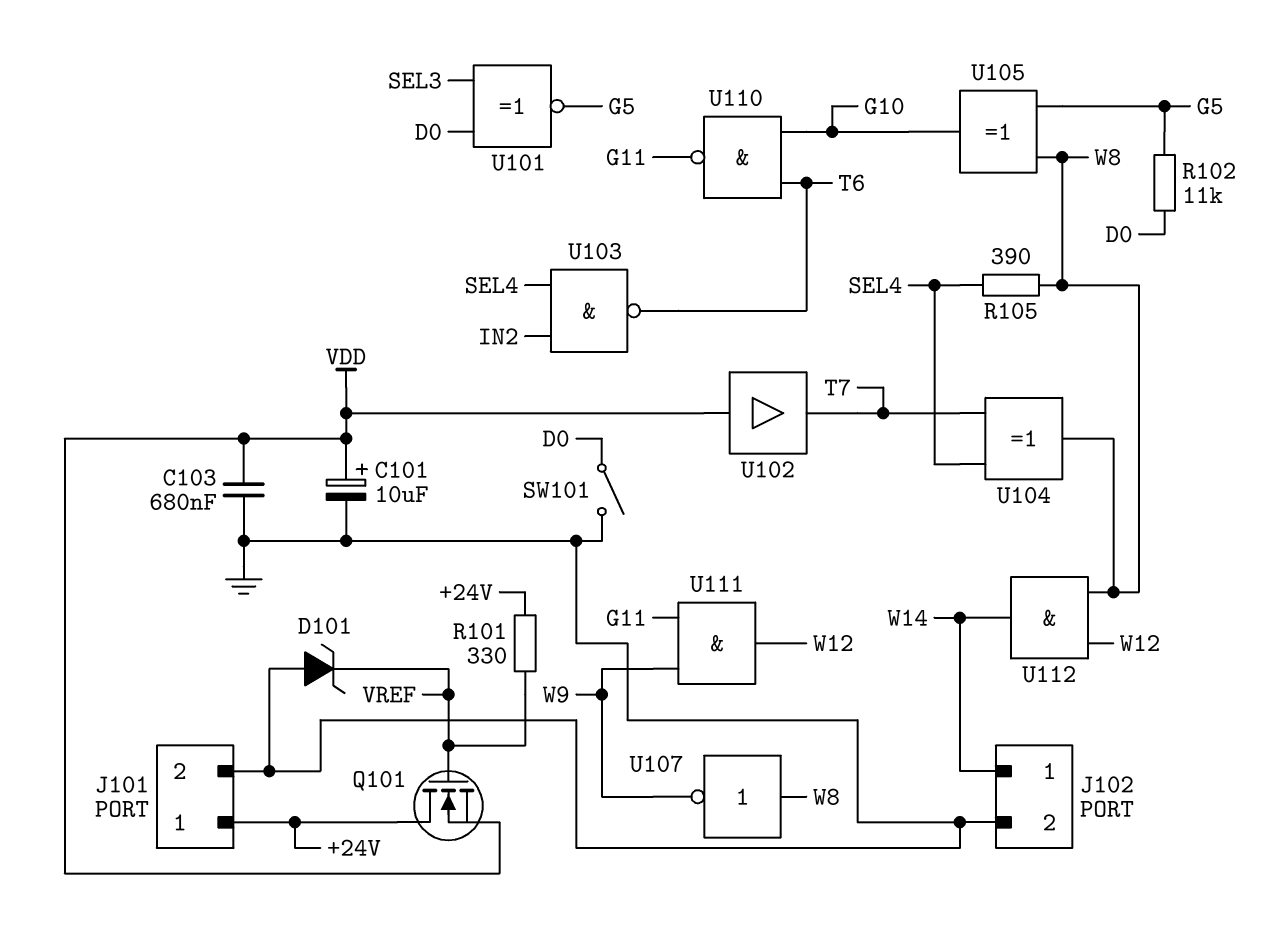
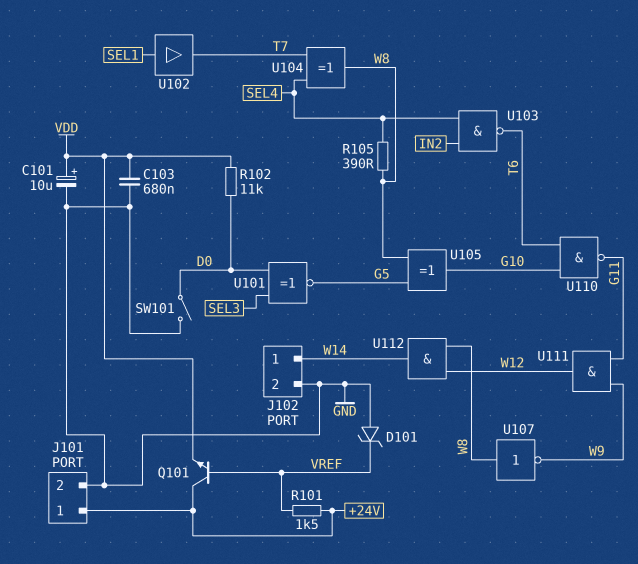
Q101: NMOS (G VREF, D +24V, S VDD) -> NPN (B VREF, C +24V, E VDD)
R101: 330 (+24V, VREF) -> 1.5k (+24V, VREF)
R102: 11k (D0, G5) -> 11k (D0, VDD)
U102: buffer (in VDD, out T7) -> buffer (in SEL1, out T7)

